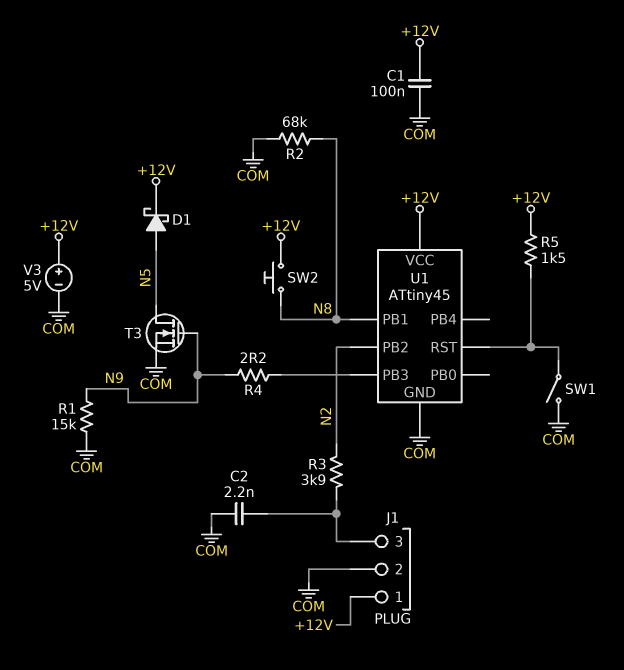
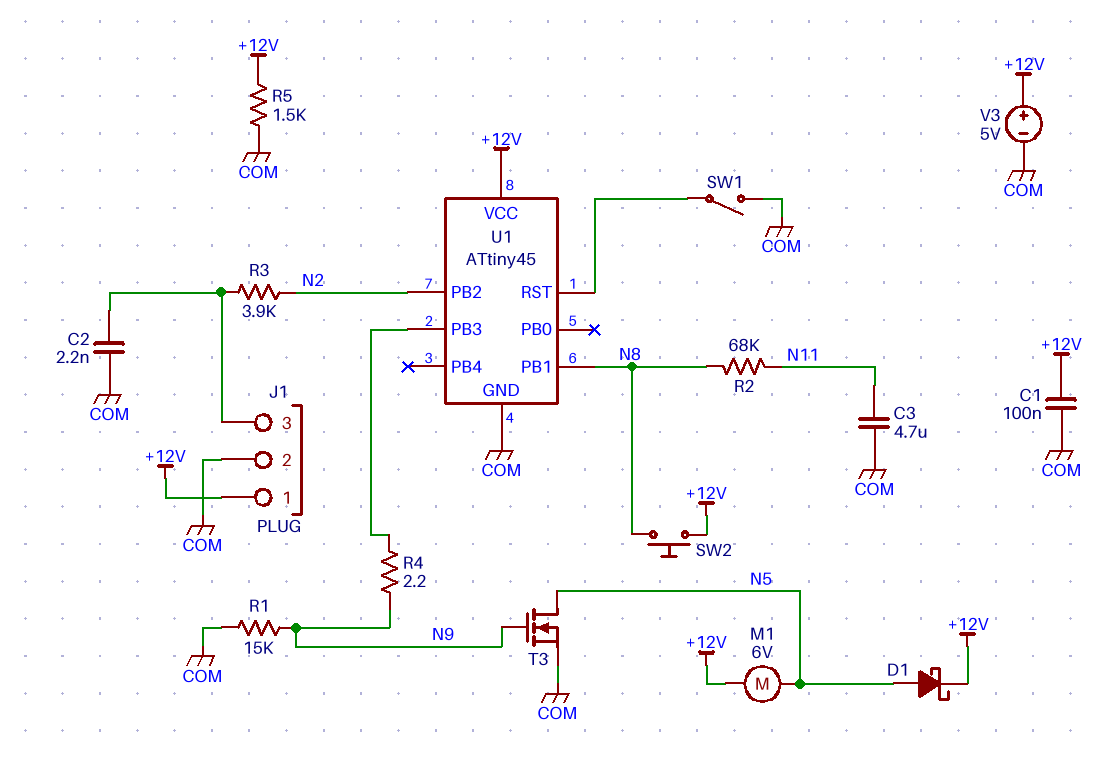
C3: none -> 4.7uF (COM, N11)
M1: none -> motor 6V (+12V, N5)
R2: 68k (COM, N8) -> 68k (N8, N11)
R5: 1.5k (+12V, U1/RST) -> 1.5k (+12V, COM)

